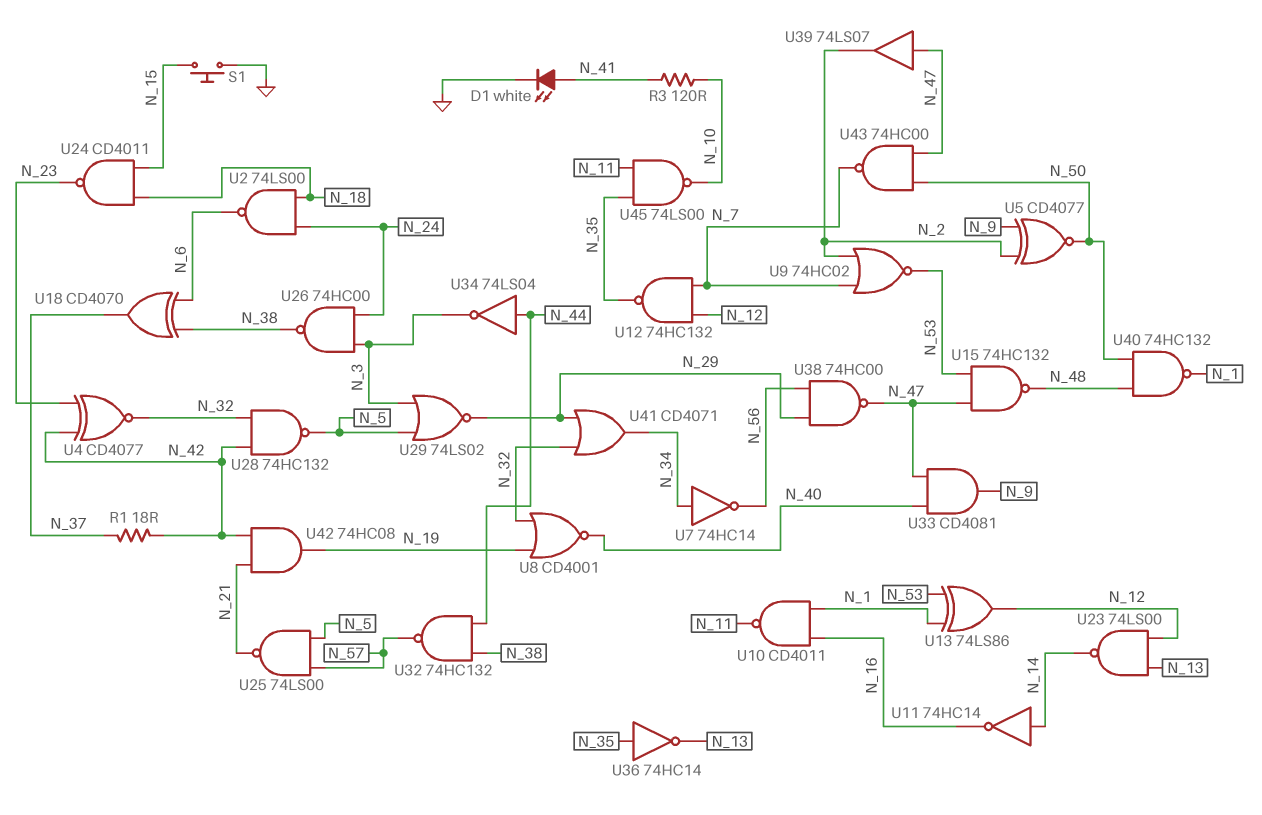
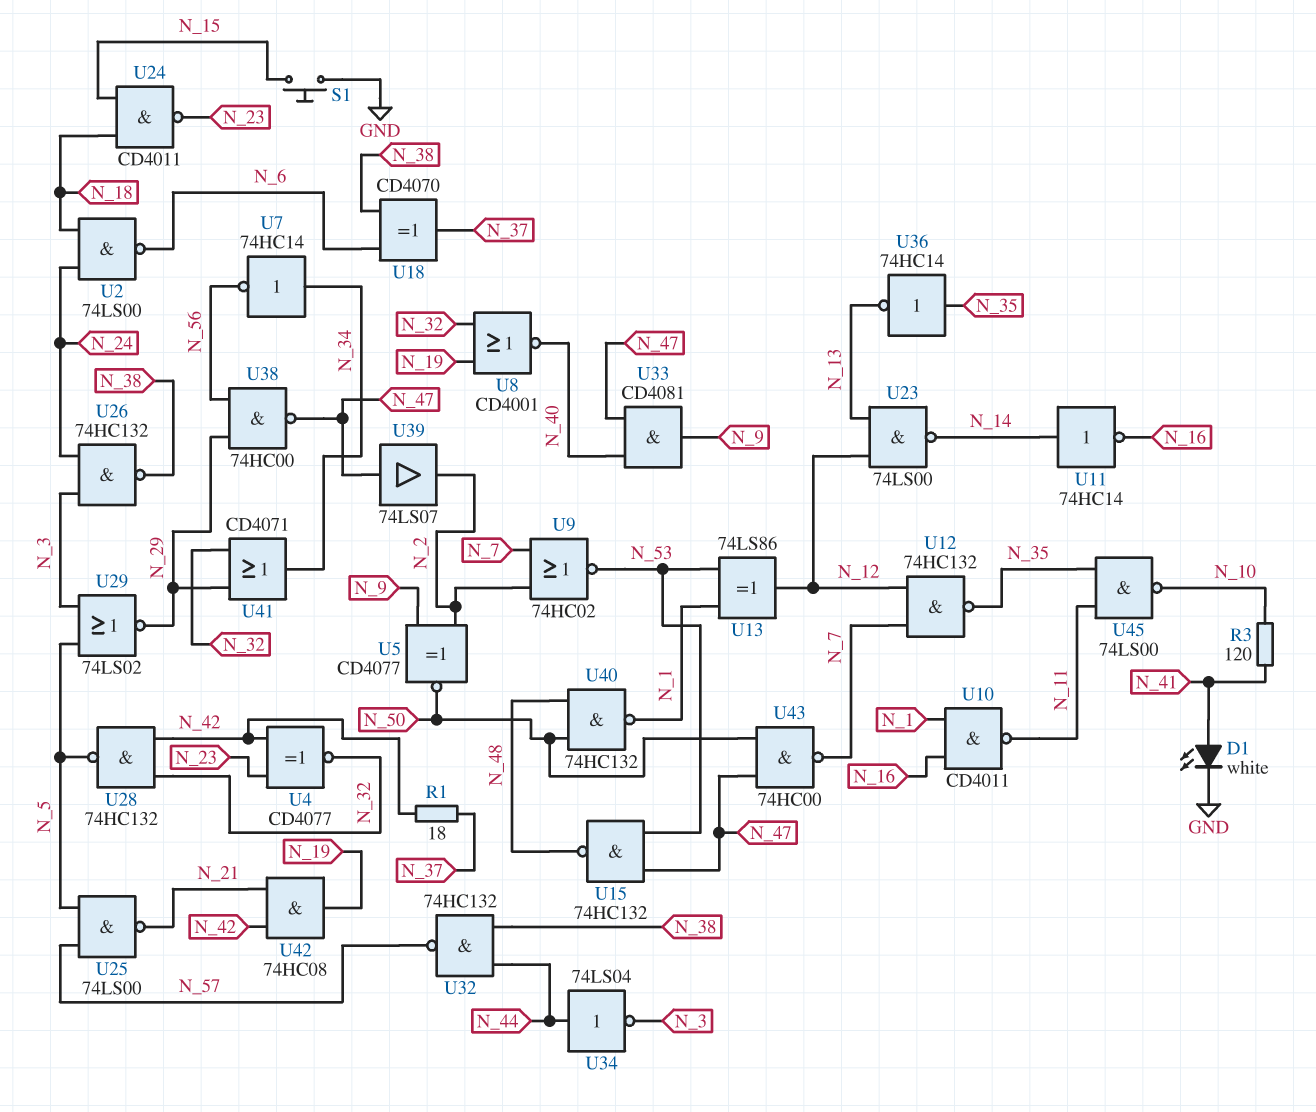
U26: NAND 74HC00 (in N_3, in N_24, out N_38) -> NAND 74HC132 (in N_3, in N_24, out N_38)

